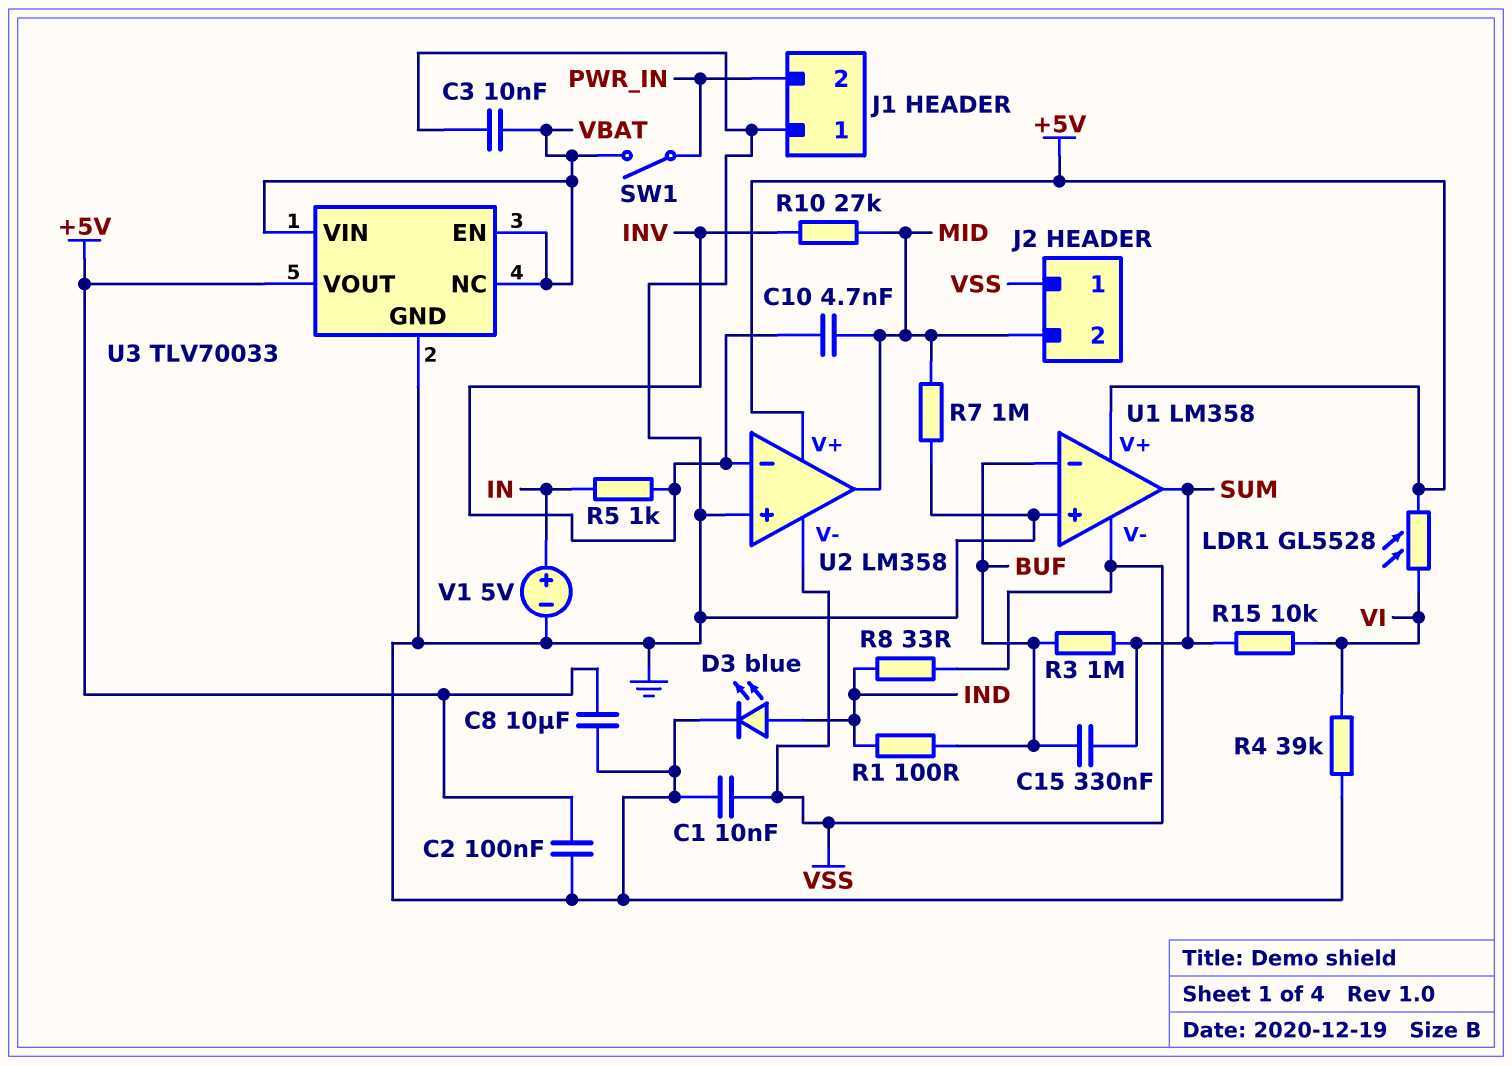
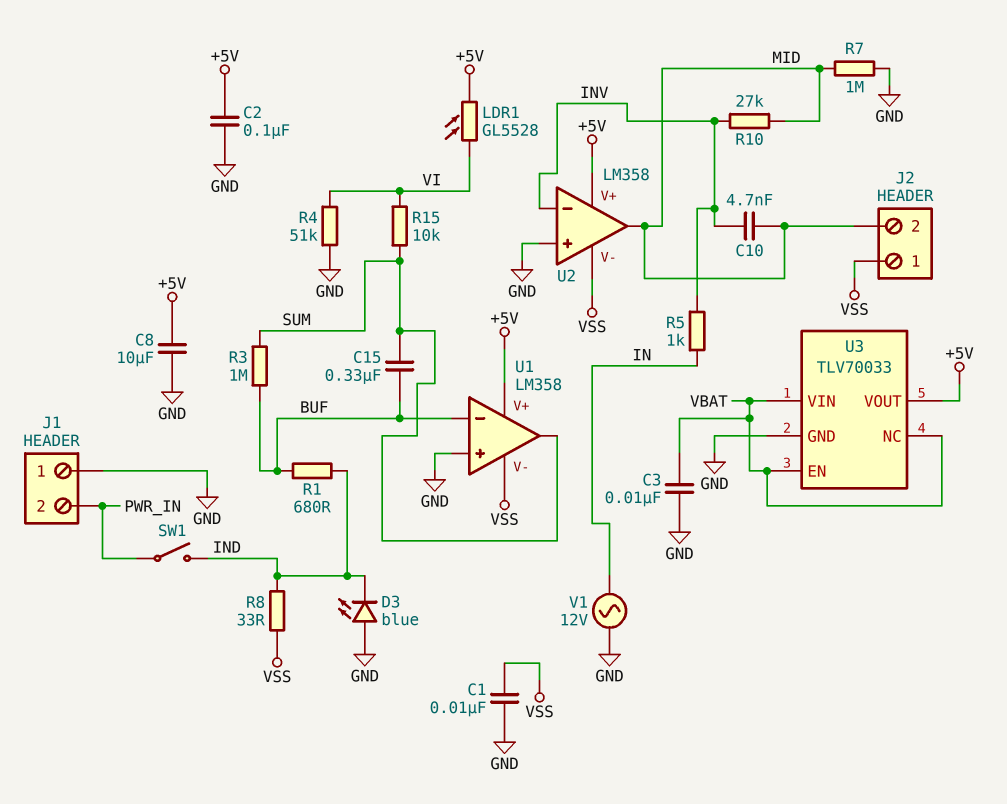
D3: LED blue (A IND, K GND) -> LED blue (A GND, K IND)
R1: 100 (BUF, IND) -> 680 (BUF, IND)
R4: 39k (GND, VI) -> 51k (GND, VI)
SW1: switch (PWR_IN, VBAT) -> switch (IND, PWR_IN)
V1: 5V (plus IN, minus GND) -> AC 12V (GND, IN)

